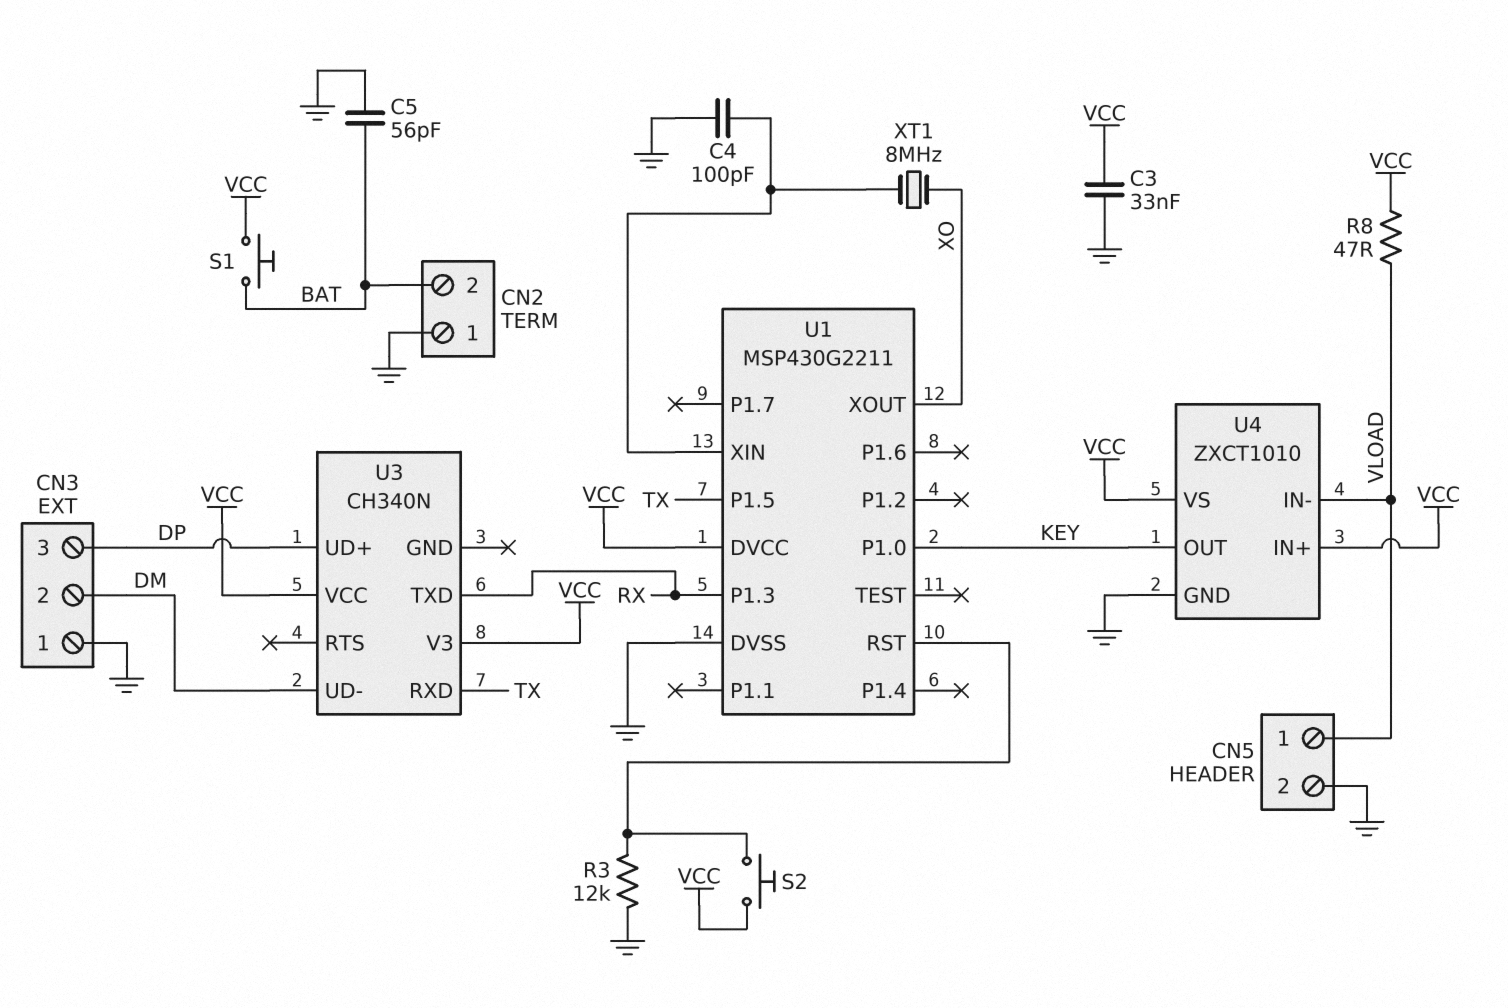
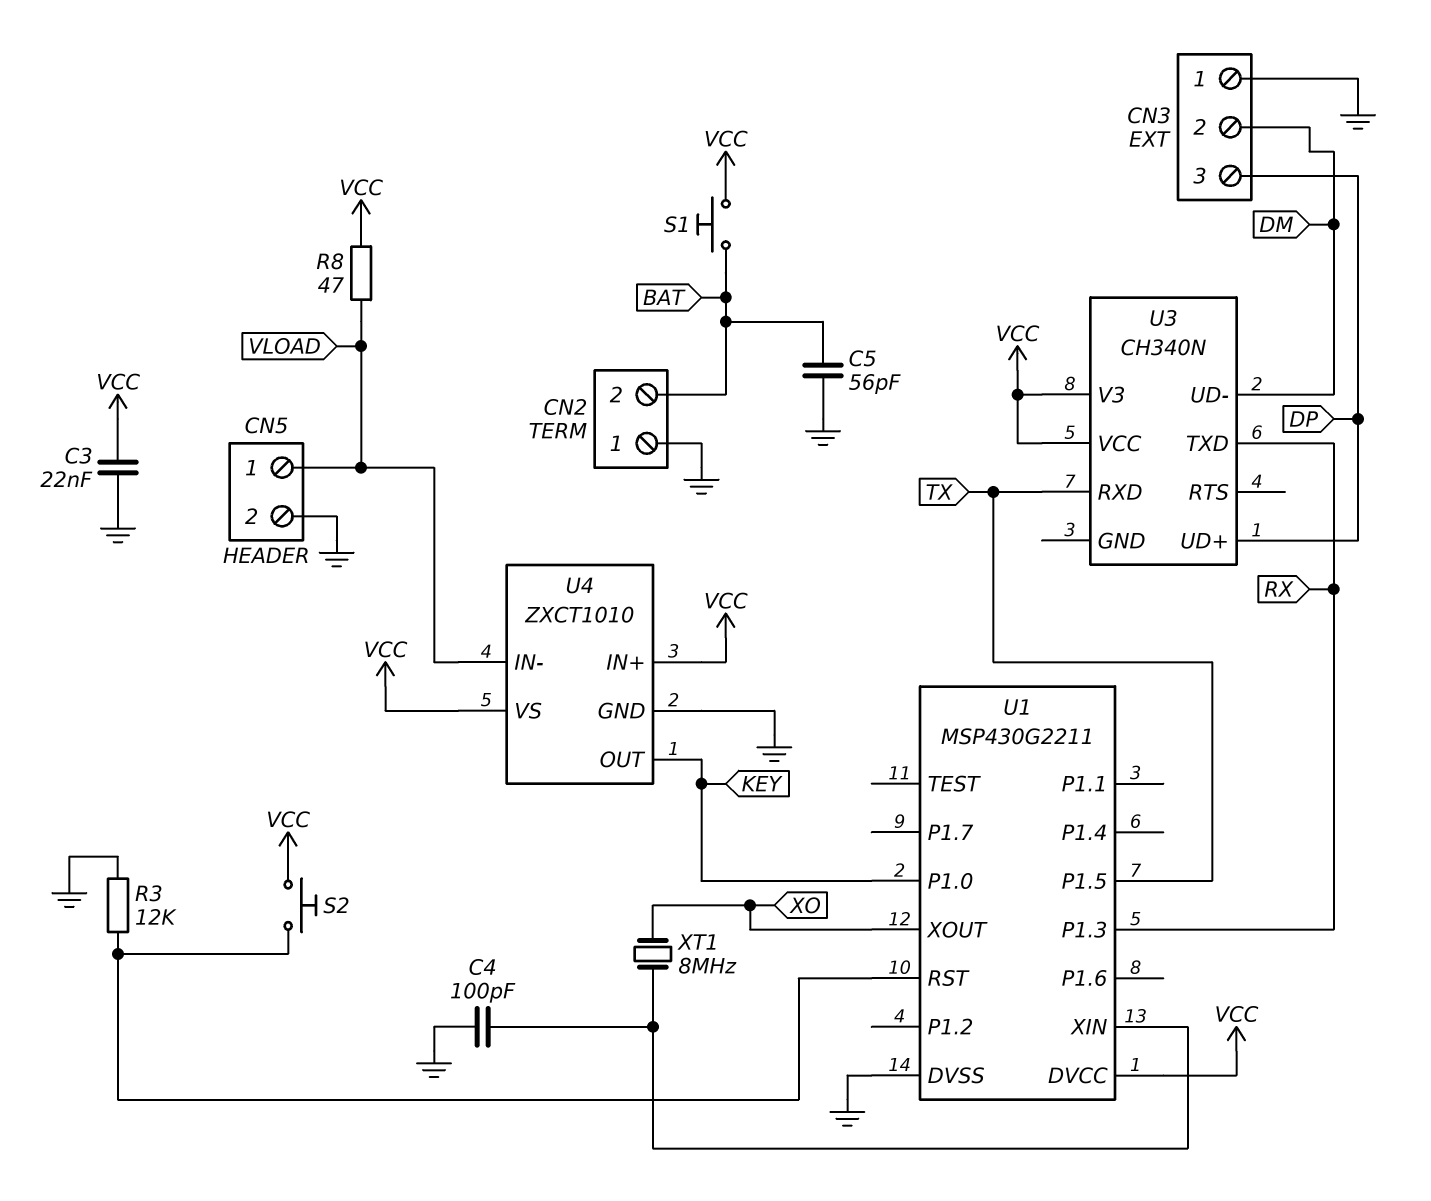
C3: 33nF (GND, VCC) -> 22nF (GND, VCC)

